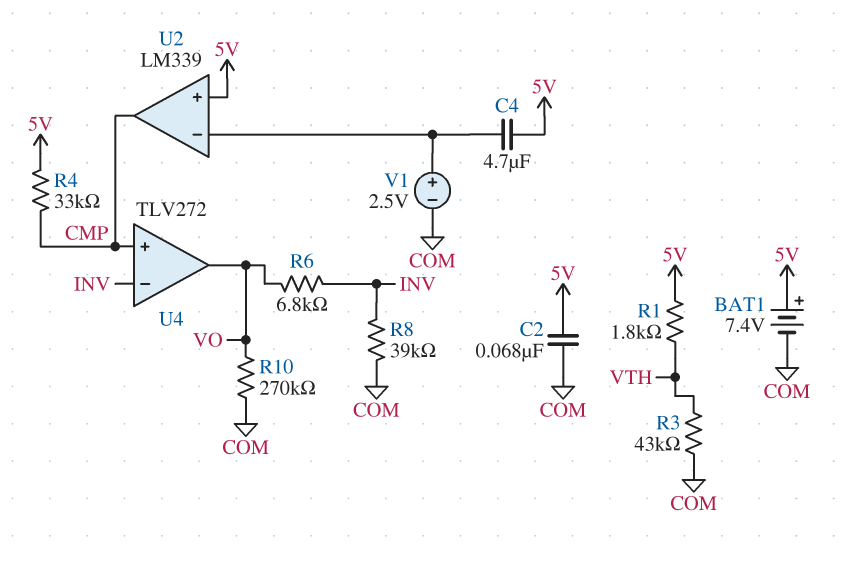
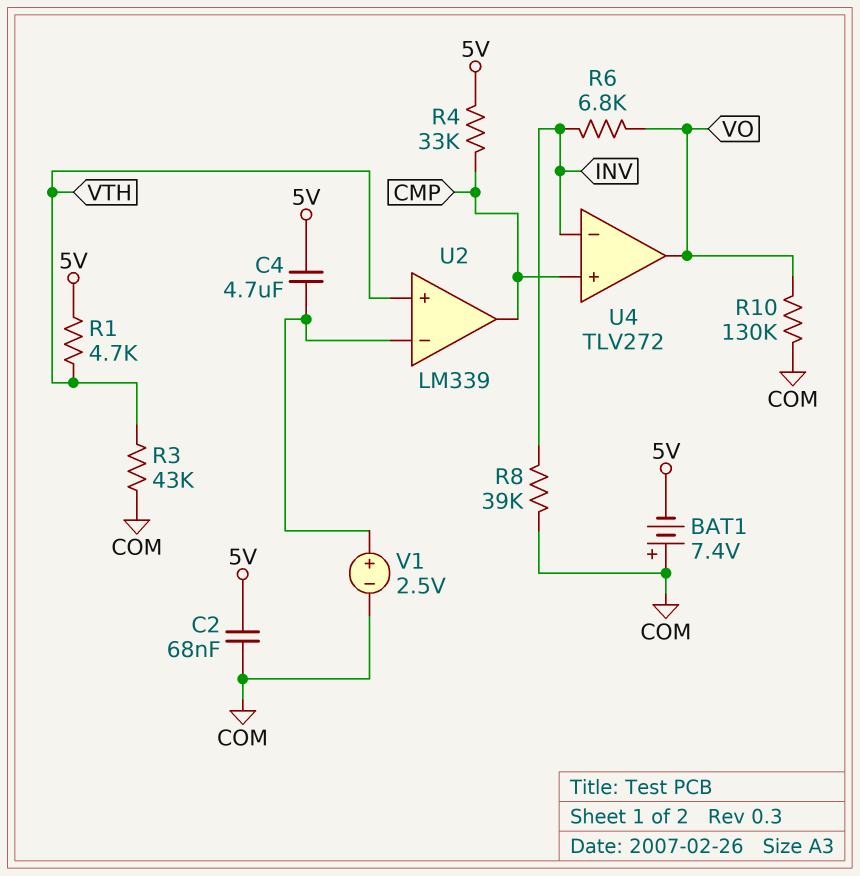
BAT1: 7.4V (plus 5V, minus COM) -> 7.4V (plus COM, minus 5V)
R1: 1.8k (5V, VTH) -> 4.7k (5V, VTH)
R10: 270k (COM, VO) -> 130k (COM, VO)
U2 pin in+: 5V -> VTH

